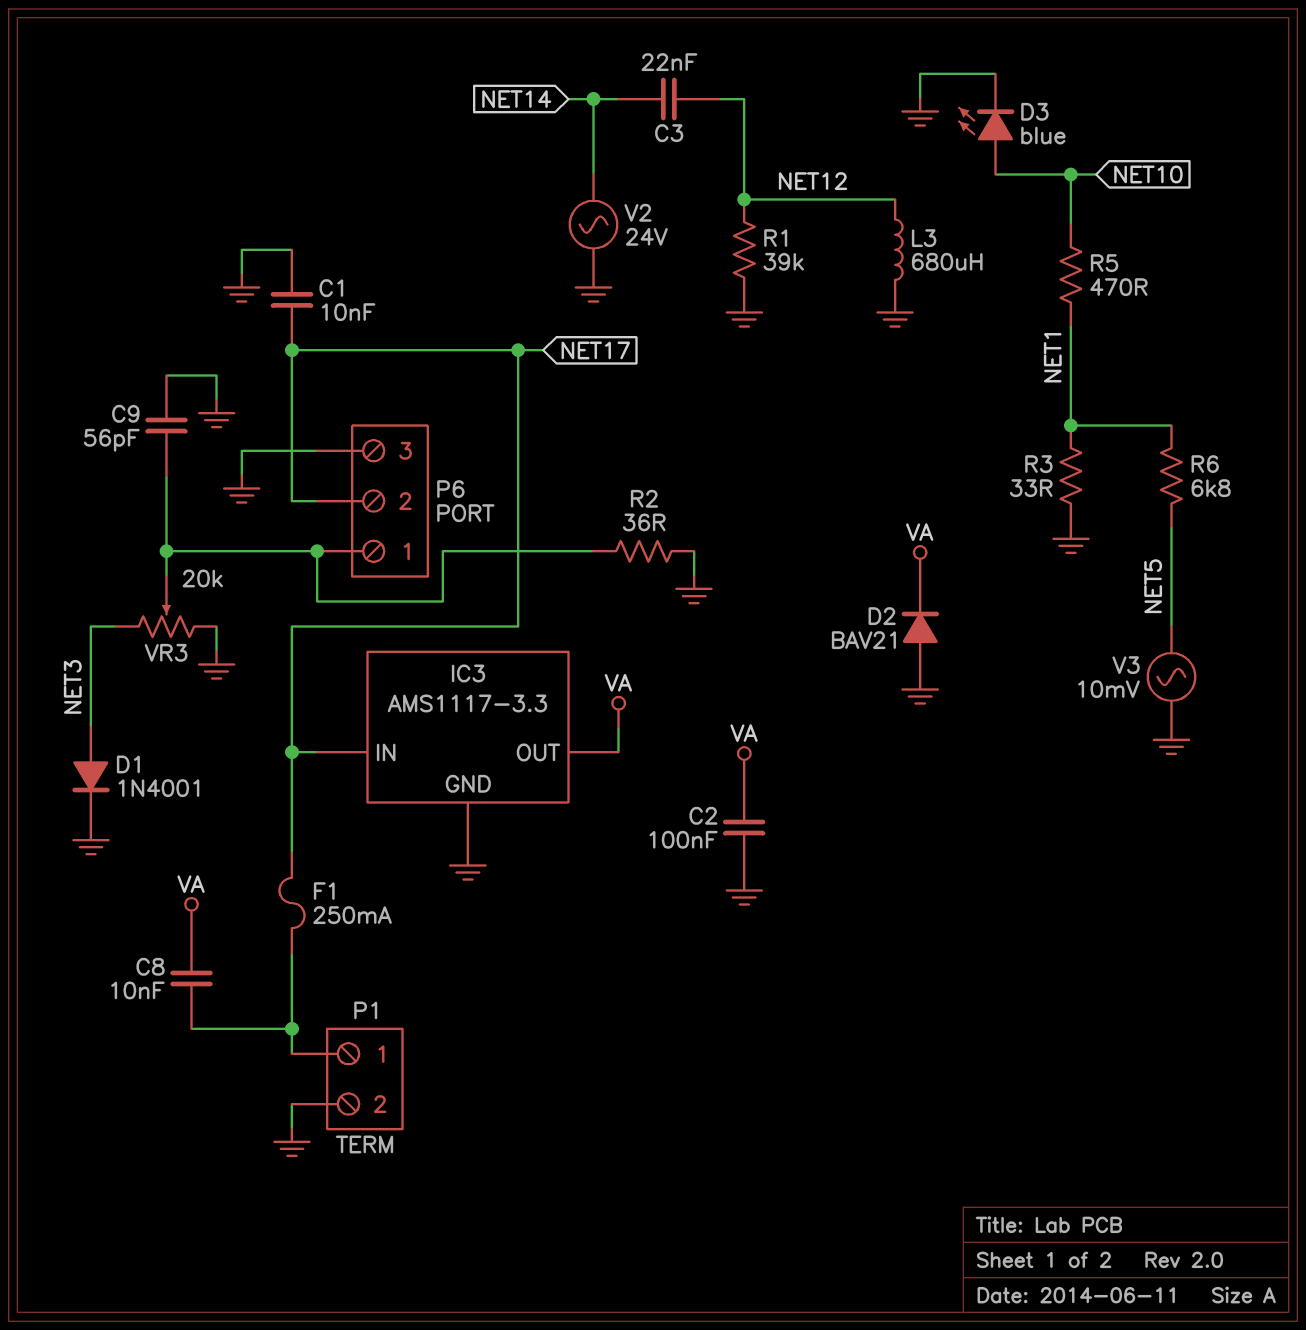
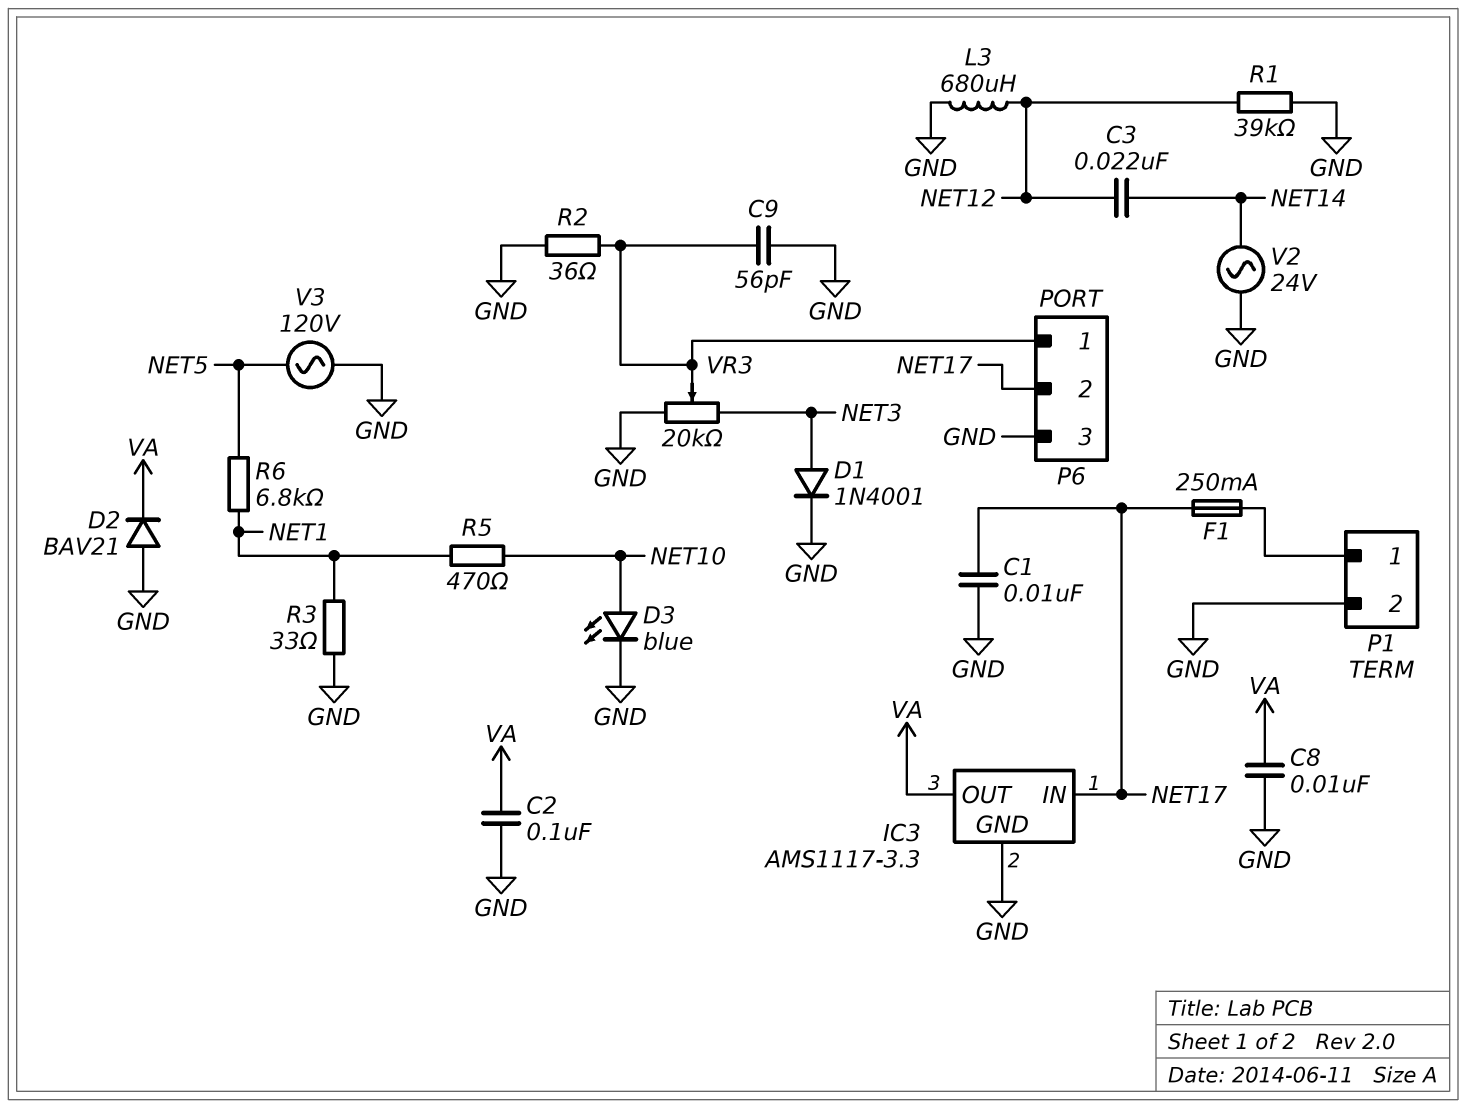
C8: 10nF (P1/1, VA) -> 10nF (GND, VA)
V3: AC 10mV (GND, NET5) -> AC 120V (GND, NET5)

